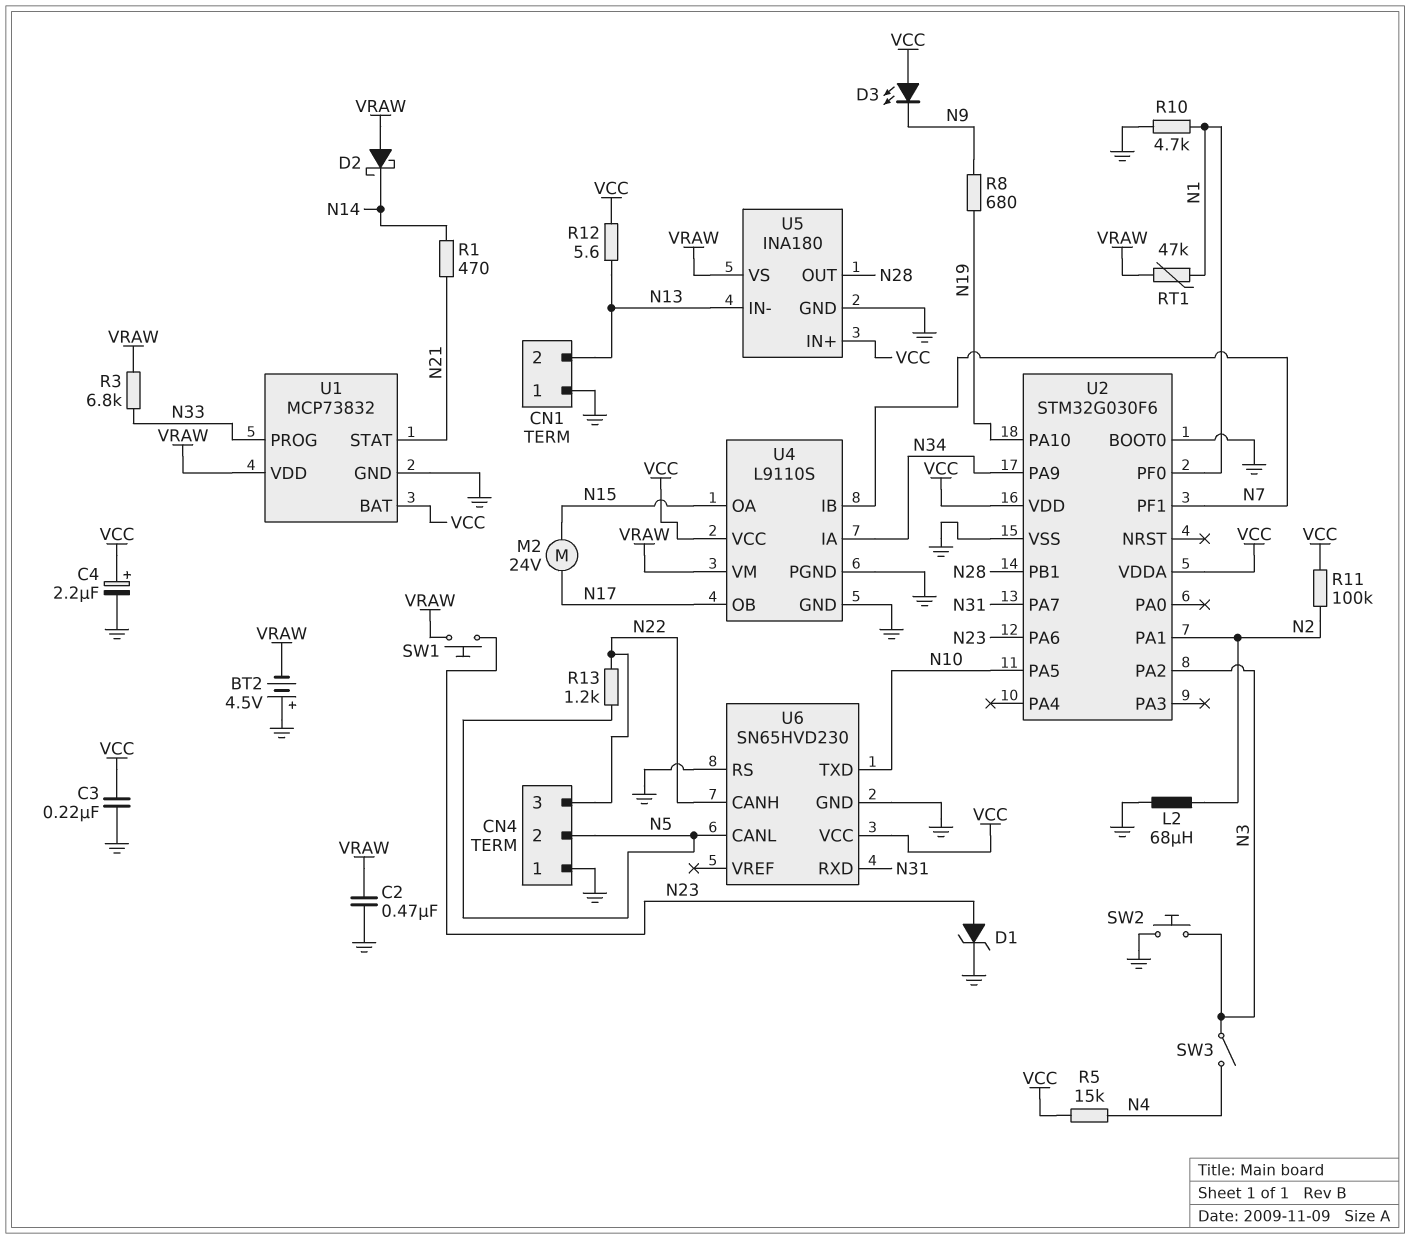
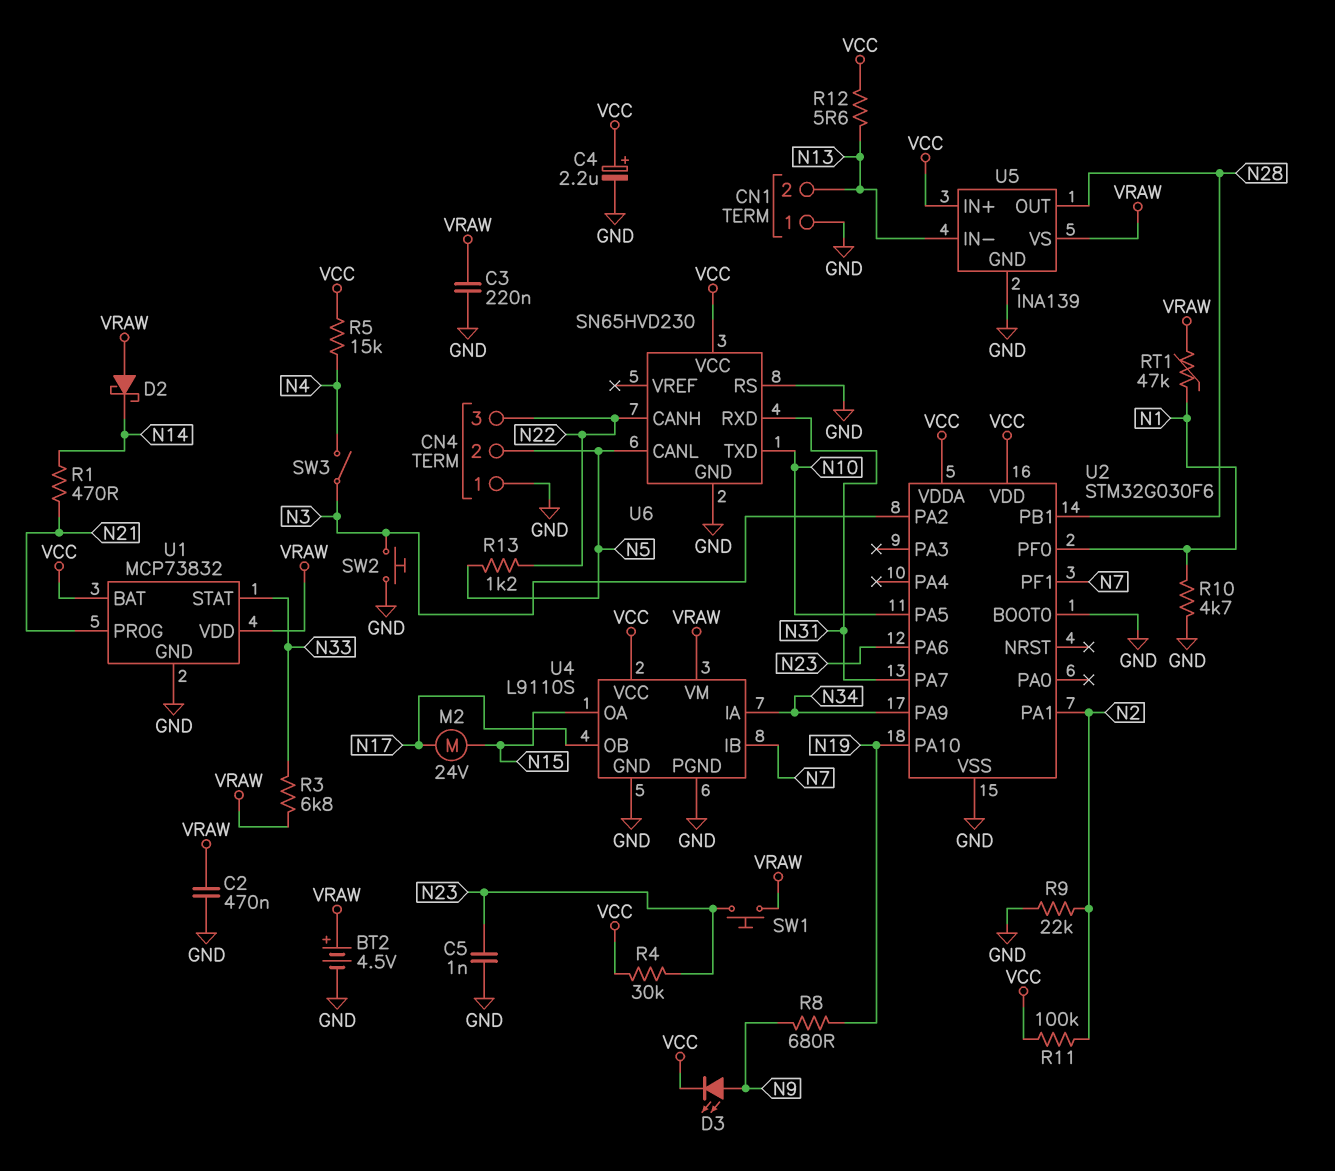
BT2: 4.5V (plus GND, minus VRAW) -> 4.5V (plus VRAW, minus GND)
C3: 220nF (GND, VCC) -> 220nF (GND, VRAW)
C5: none -> 1nF (GND, N23)
D1: zener (A N23, K GND) -> none
D3: LED (A VCC, K N9) -> LED (A N9, K VCC)
L2: 68uH (GND, N2) -> none
R4: none -> 30k (N23, VCC)
R9: none -> 22k (GND, N2)
U1 pin PROG: N33 -> N21
U1 pin STAT: N21 -> N33
U5: INA180 -> INA139

